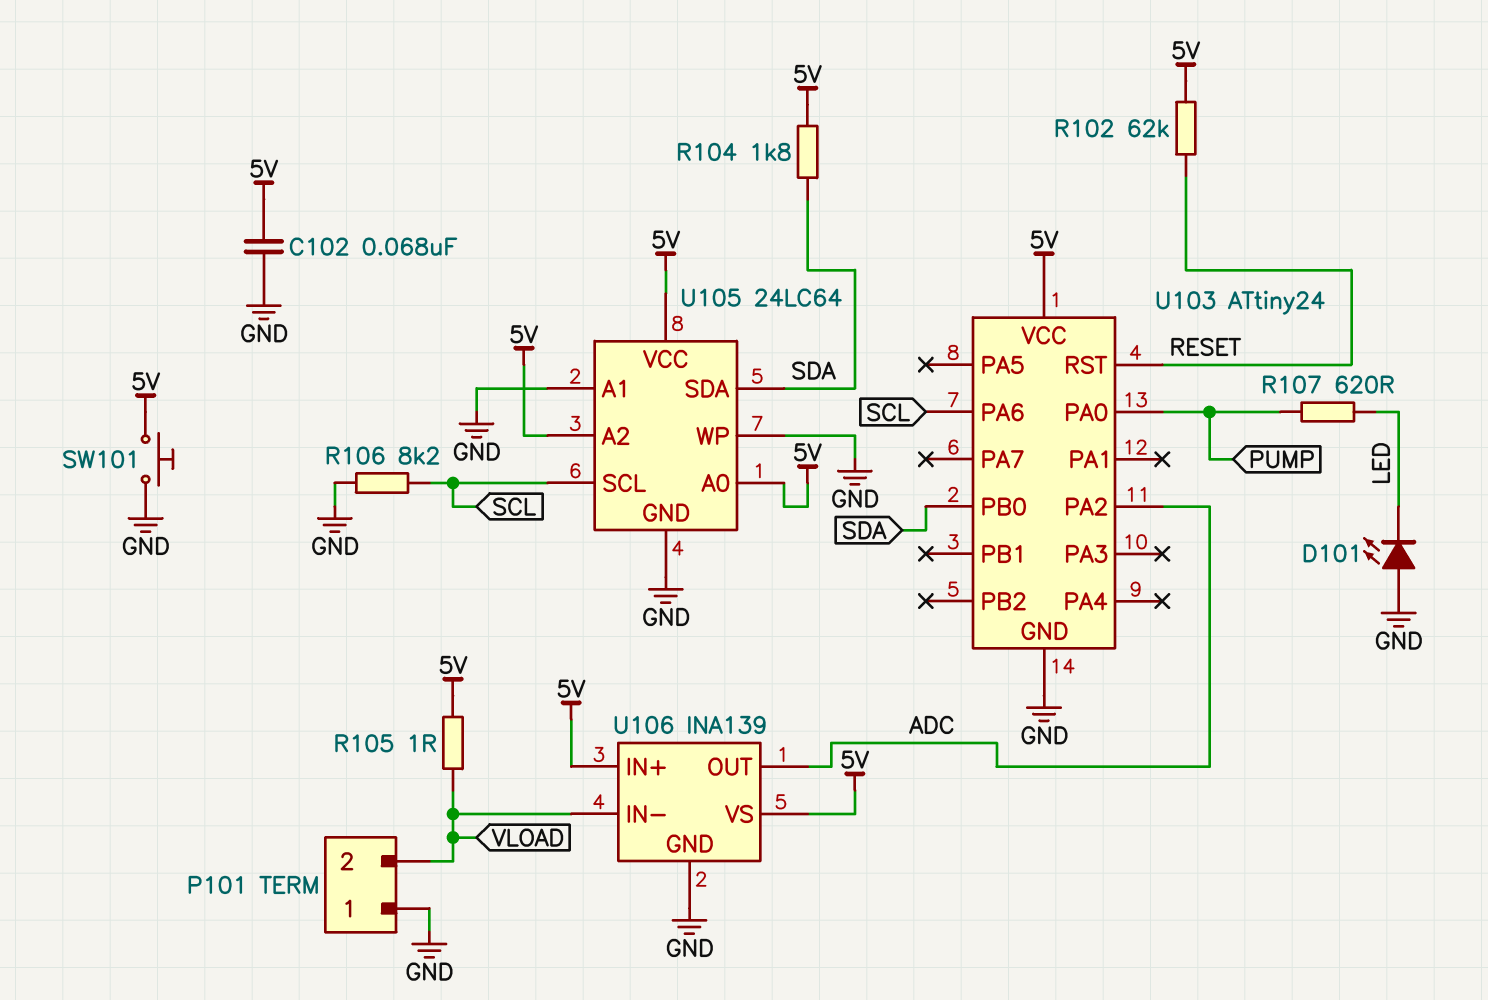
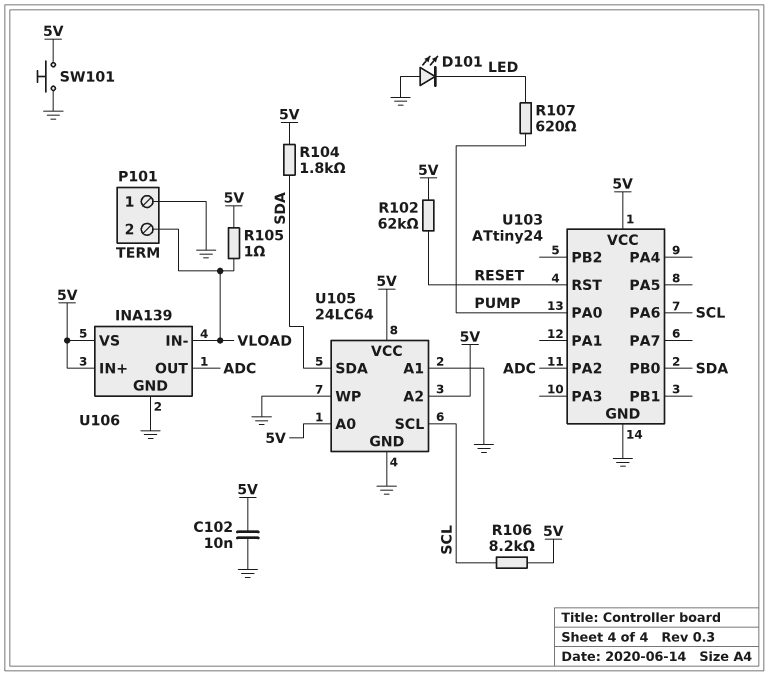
C102: 68nF (5V, GND) -> 10nF (5V, GND)
R106: 8.2k (GND, SCL) -> 8.2k (5V, SCL)

